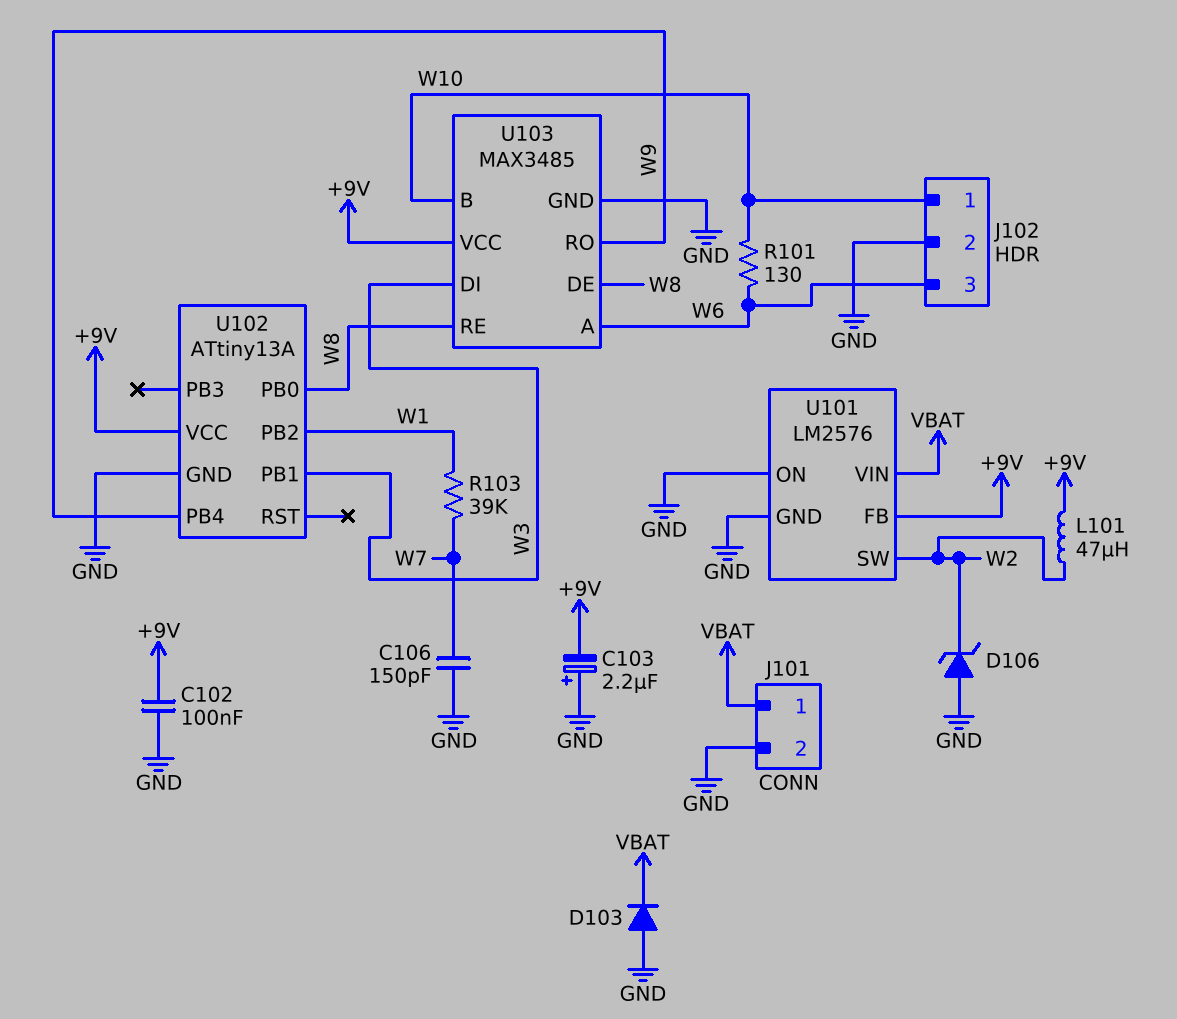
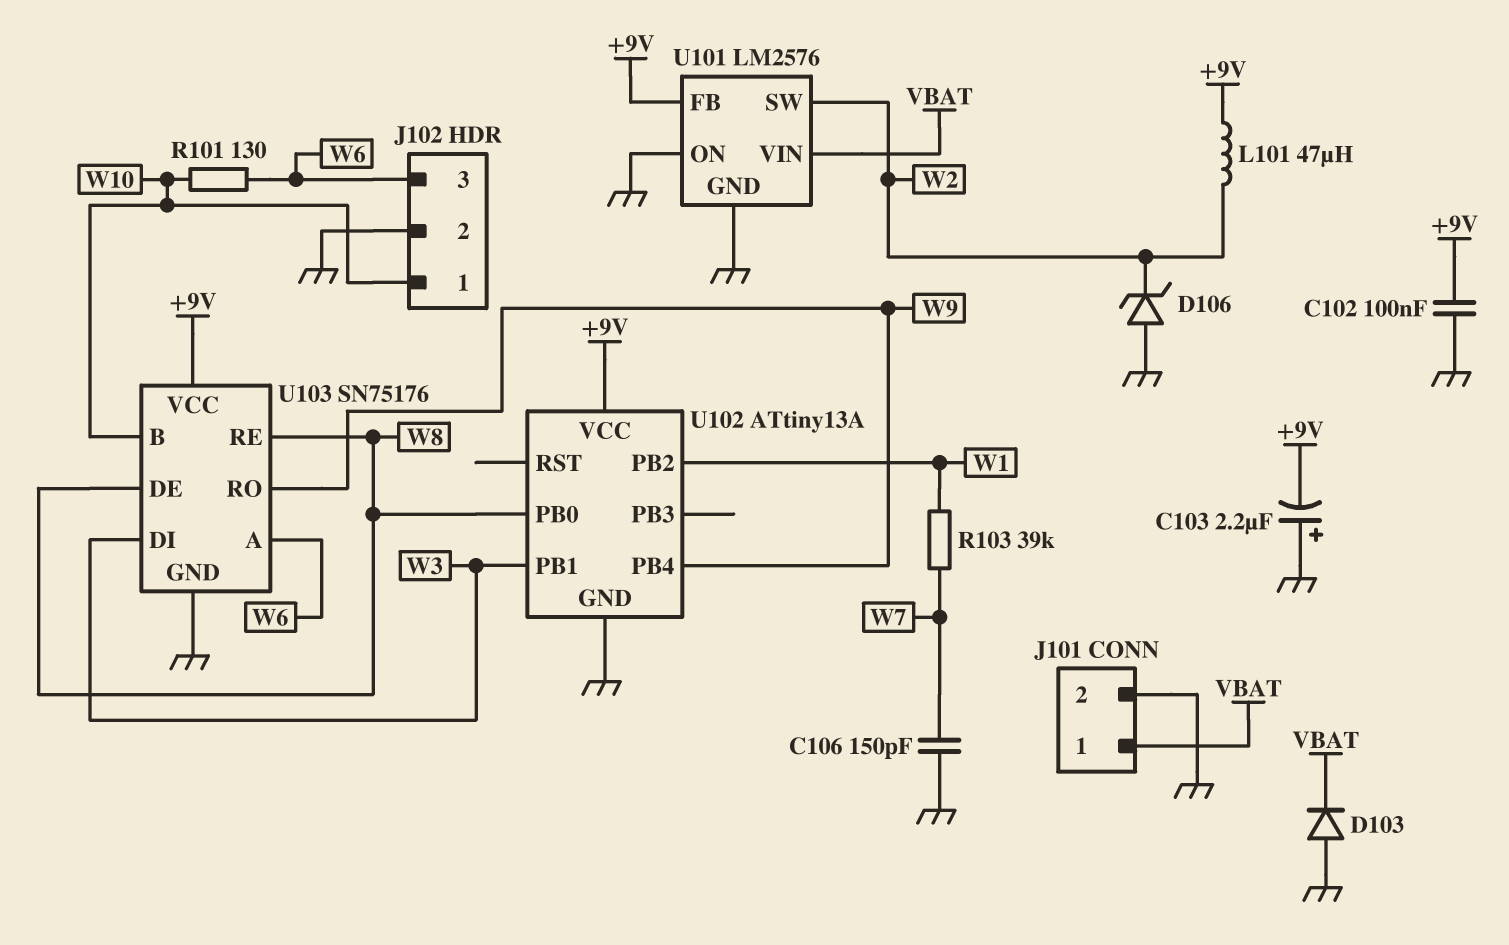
U103: MAX3485 -> SN75176

